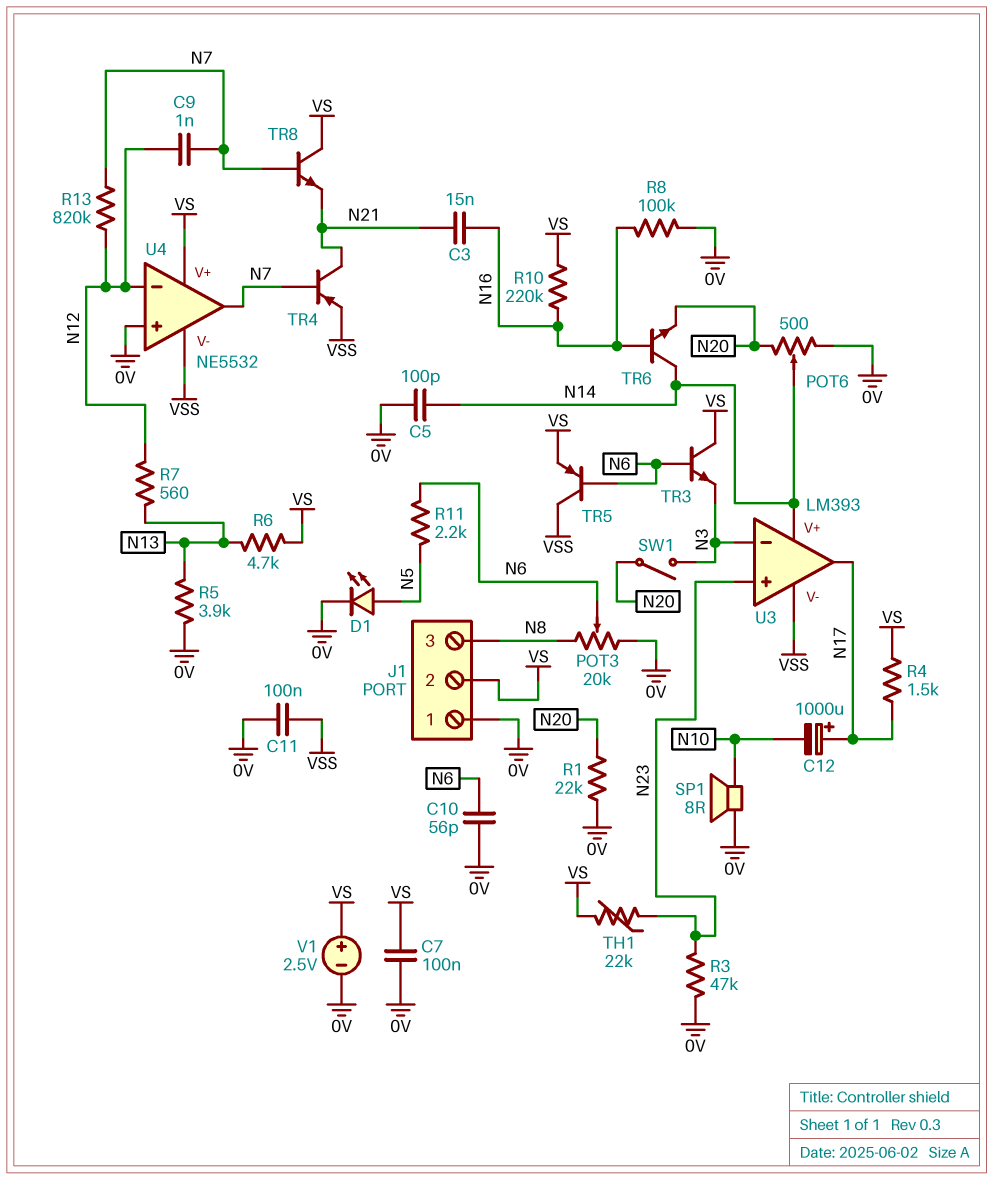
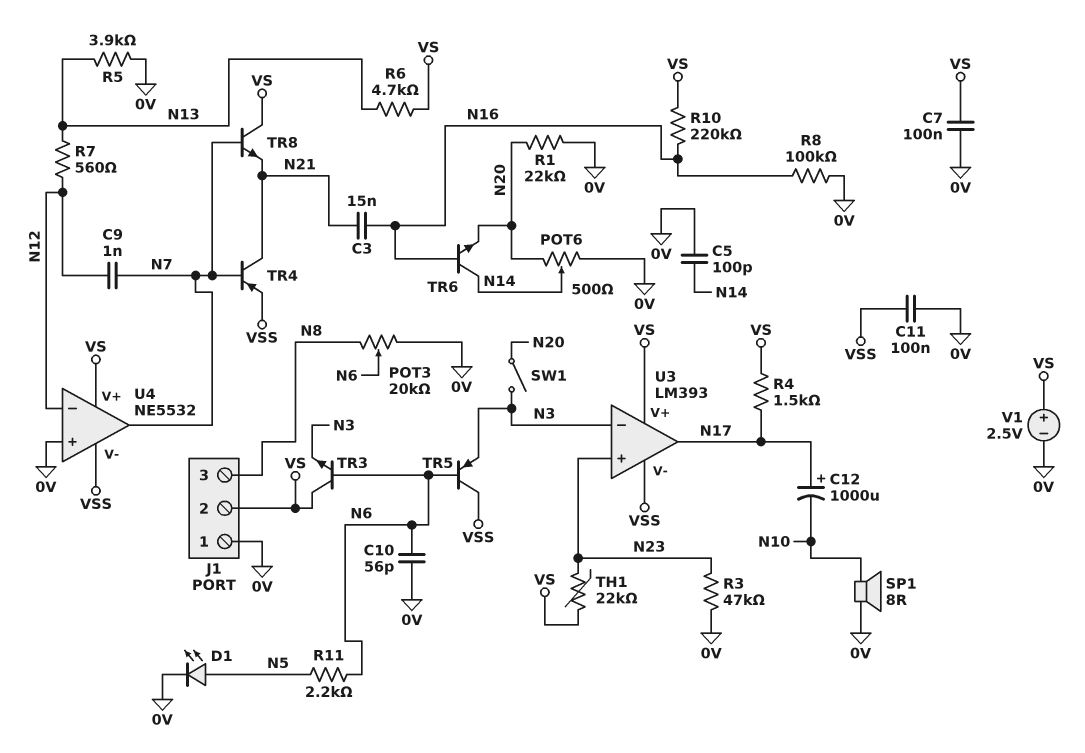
R13: 820k (N7, N12) -> none
TR5: PNP (B N6, C VSS, E VS) -> PNP (B N6, C VSS, E N3)
U3 pin V+: N14 -> VS

